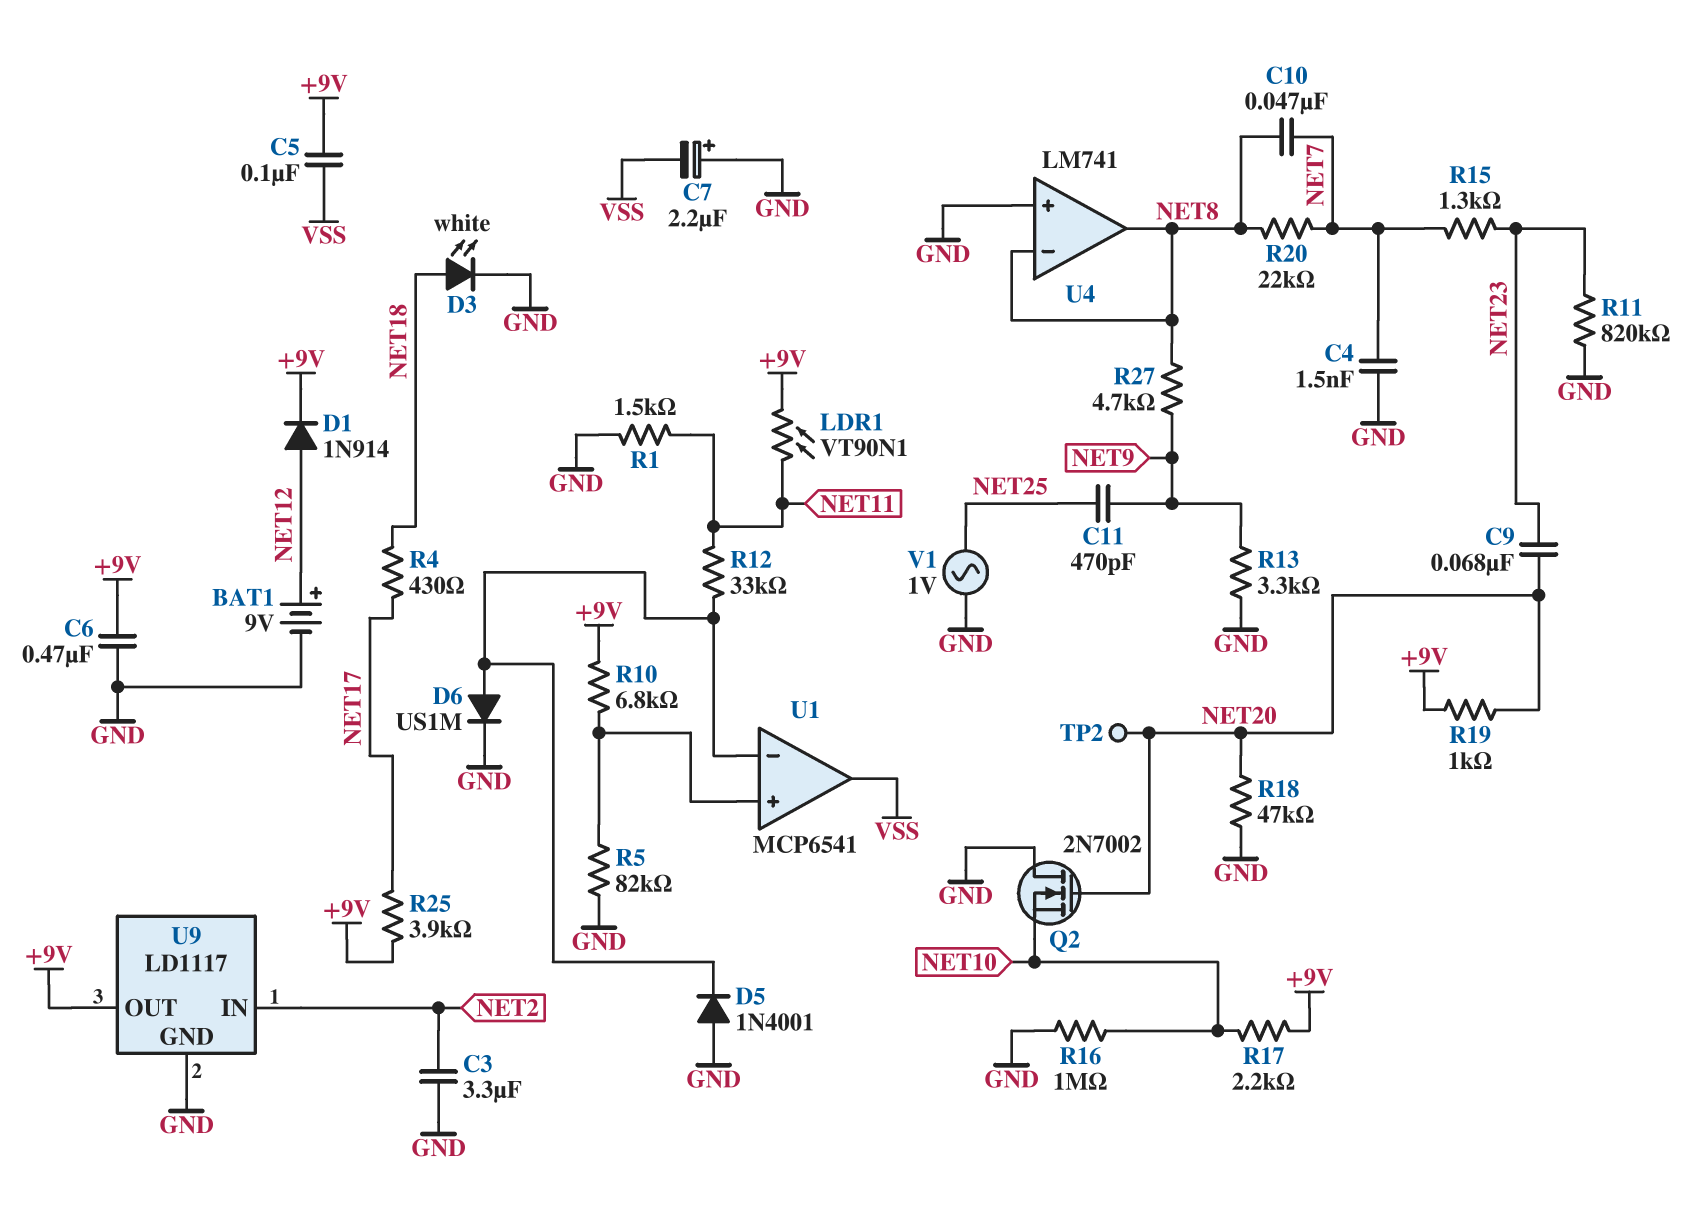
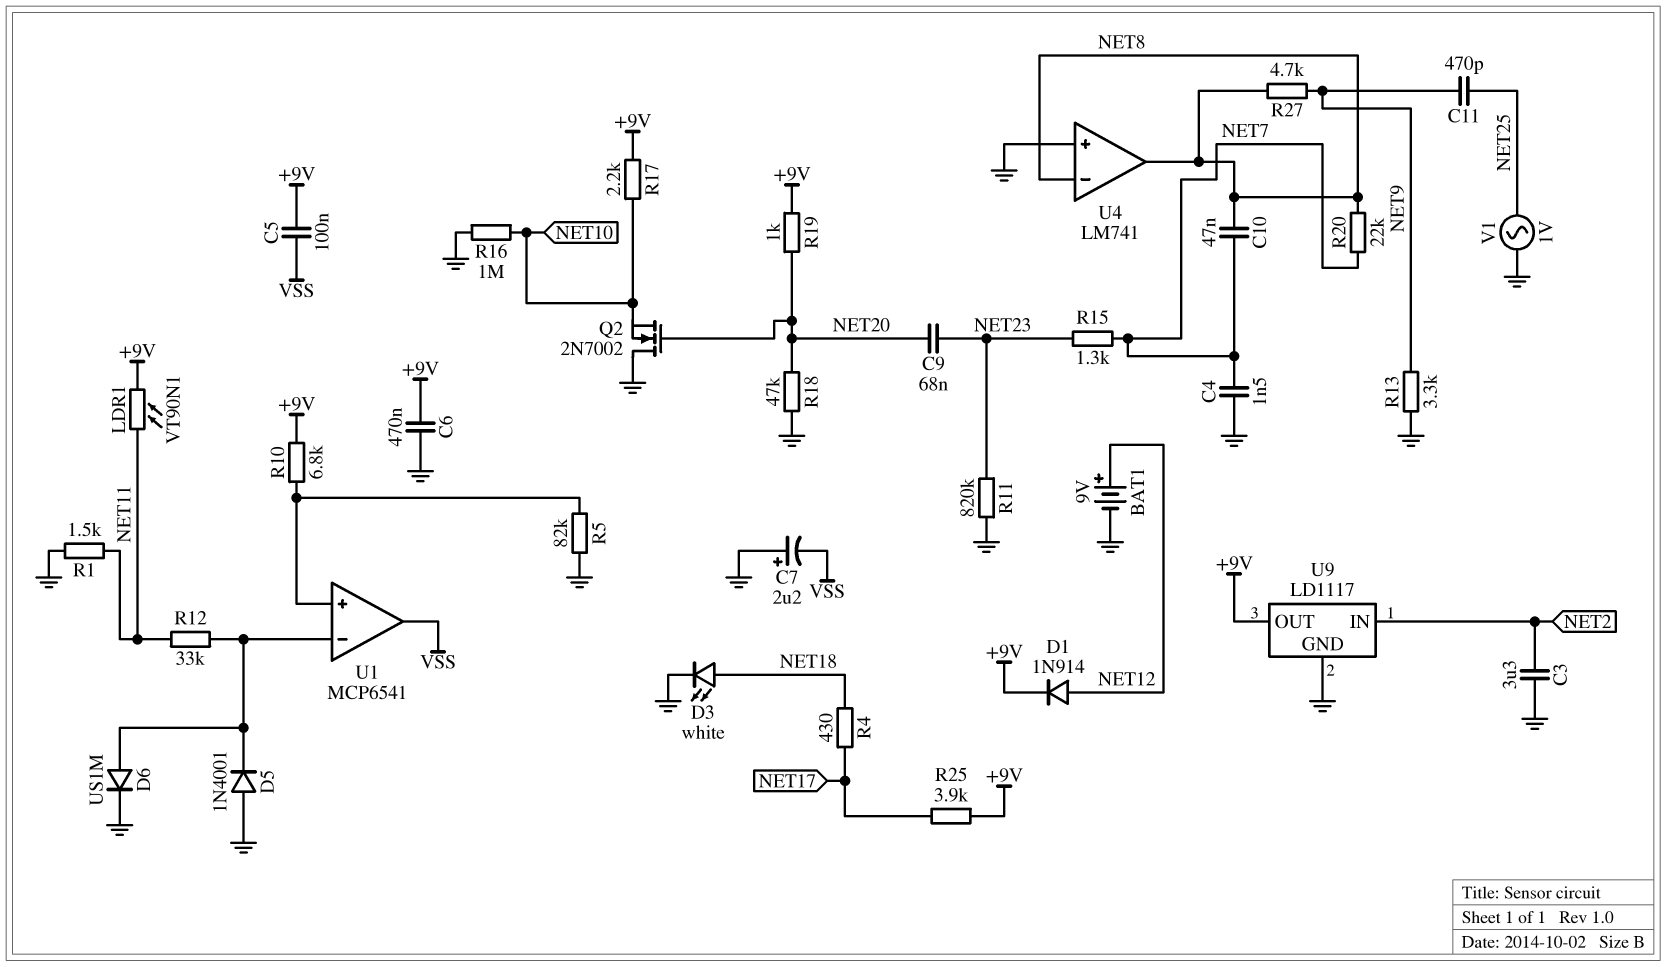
TP2: test point (NET20) -> none

